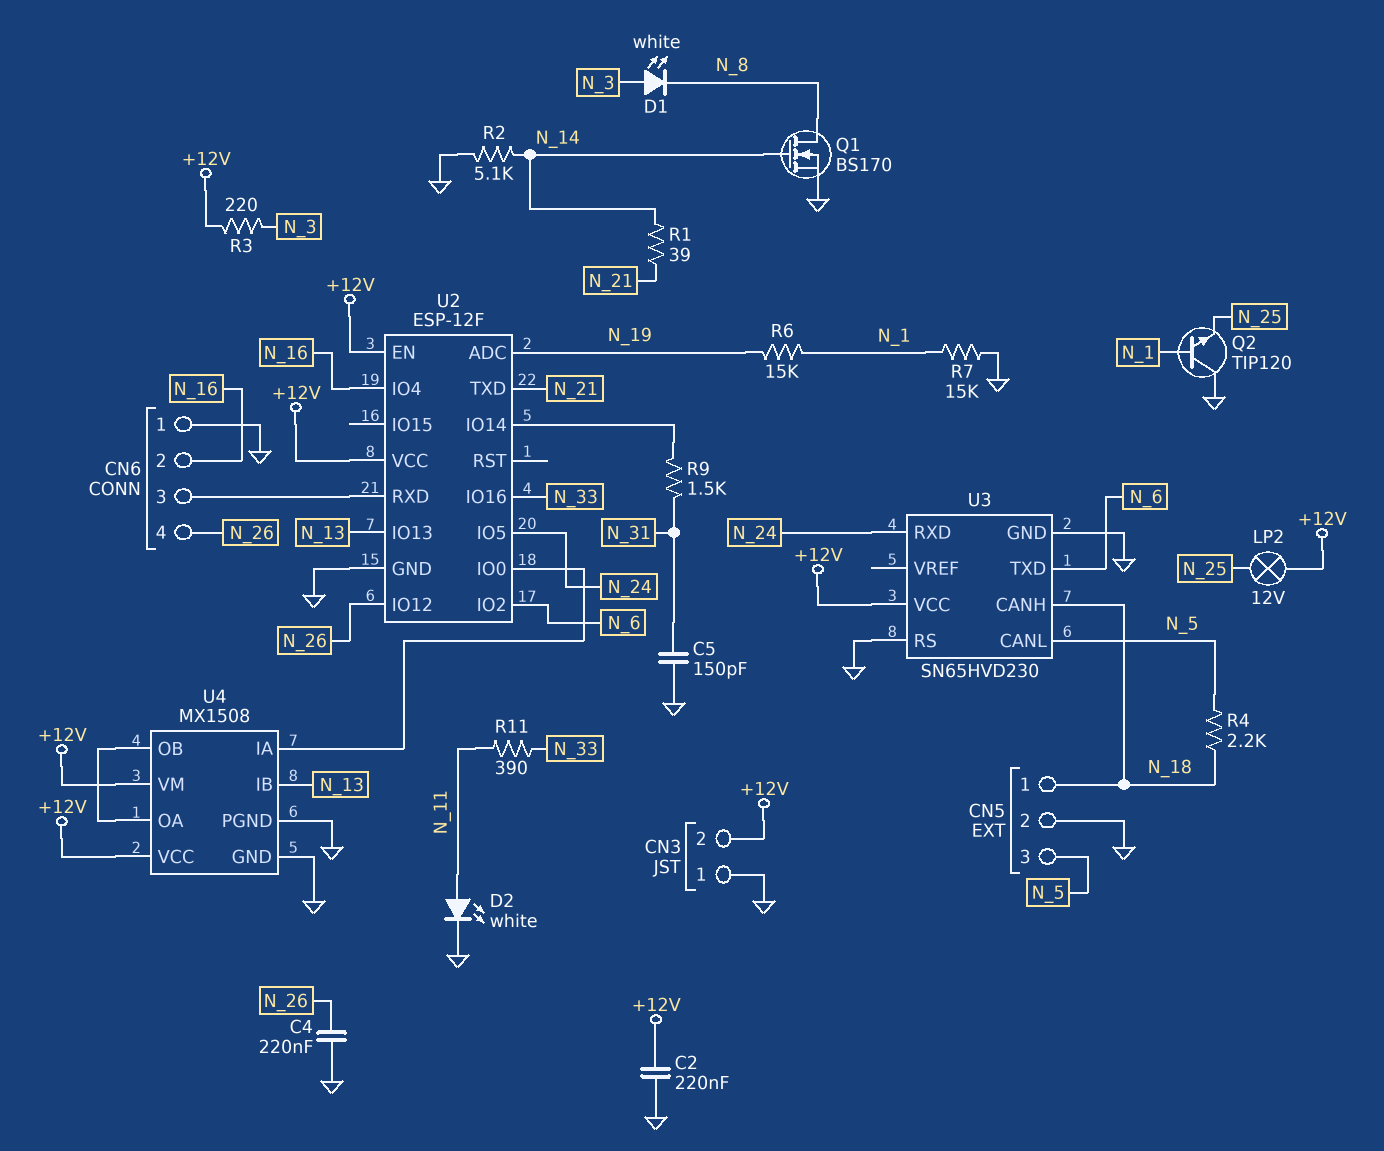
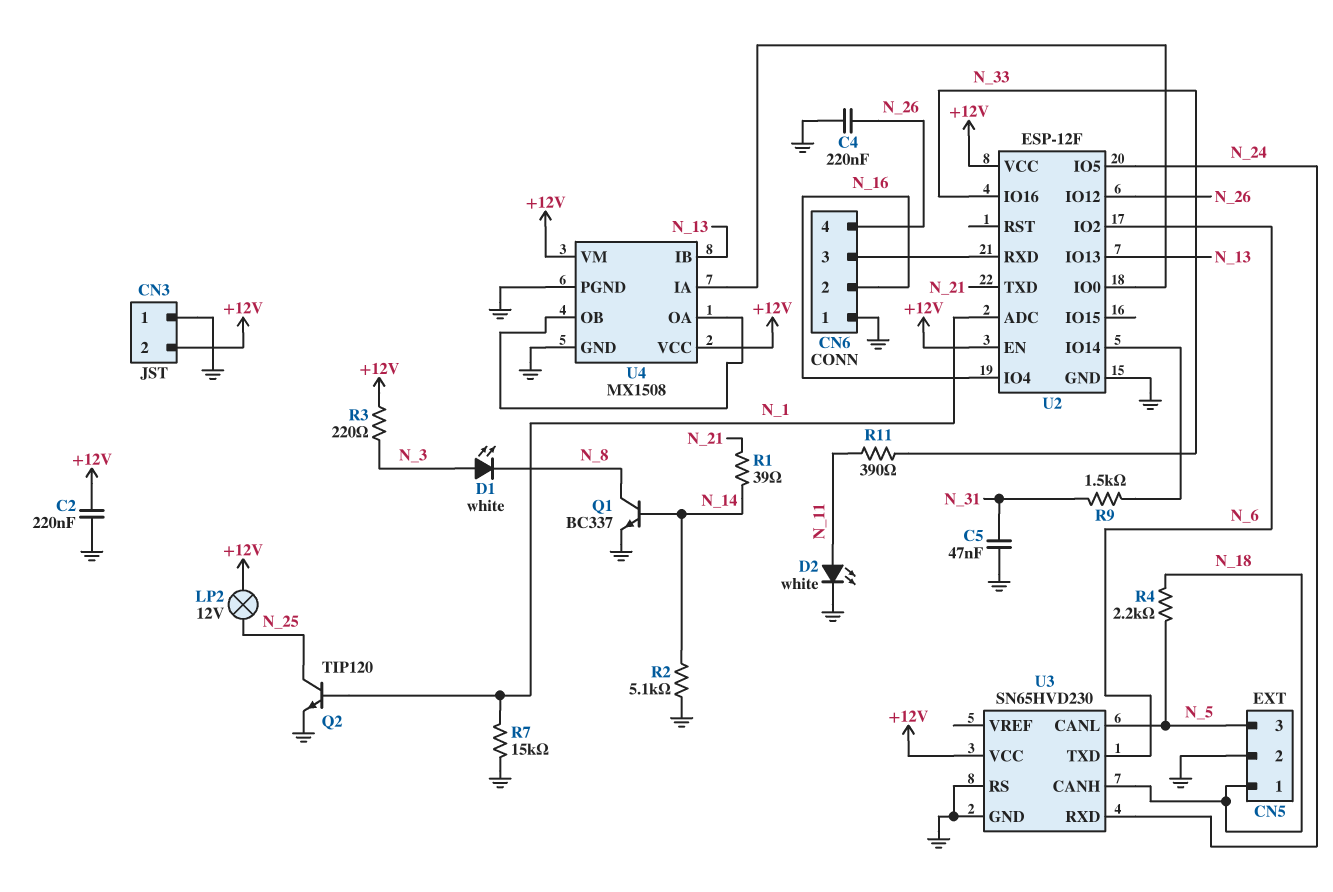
C5: 150pF (GND, N_31) -> 47nF (GND, N_31)
Q1: NMOS BS170 (G N_14, D N_8, S GND) -> NPN BC337 (B N_14, C N_8, E GND)
Q2: NPN TIP120 (B N_1, C GND, E N_25) -> NPN TIP120 (B N_1, C N_25, E GND)
R6: 15k (N_1, N_19) -> none
U2 pin ADC: N_19 -> N_1

